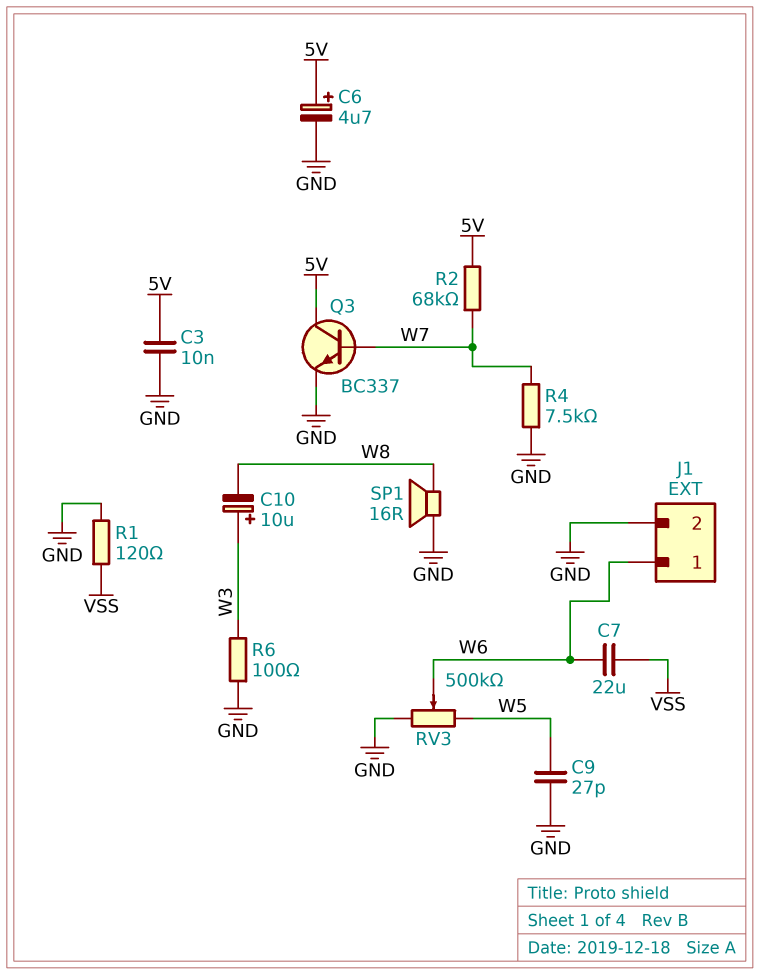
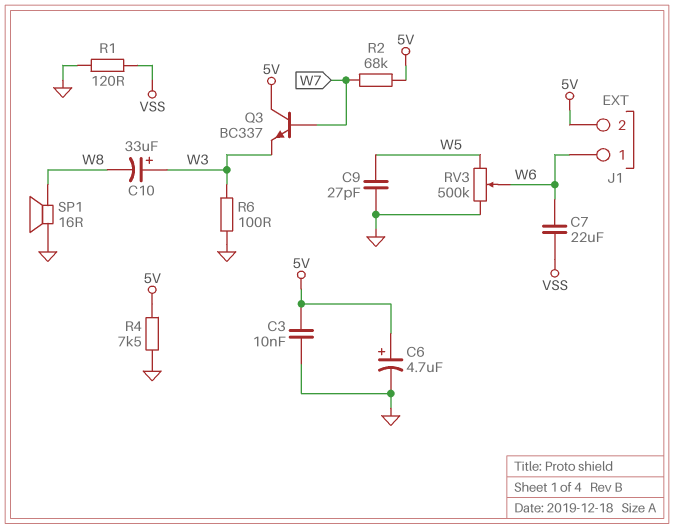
C10: 10uF (plus W3, minus W8) -> 33uF (plus W3, minus W8)
J1 pin 2: GND -> 5V
Q3: NPN BC337 (B W7, C 5V, E GND) -> NPN BC337 (B W7, C 5V, E W3)
R4: 7.5k (GND, W7) -> 7.5k (5V, GND)

